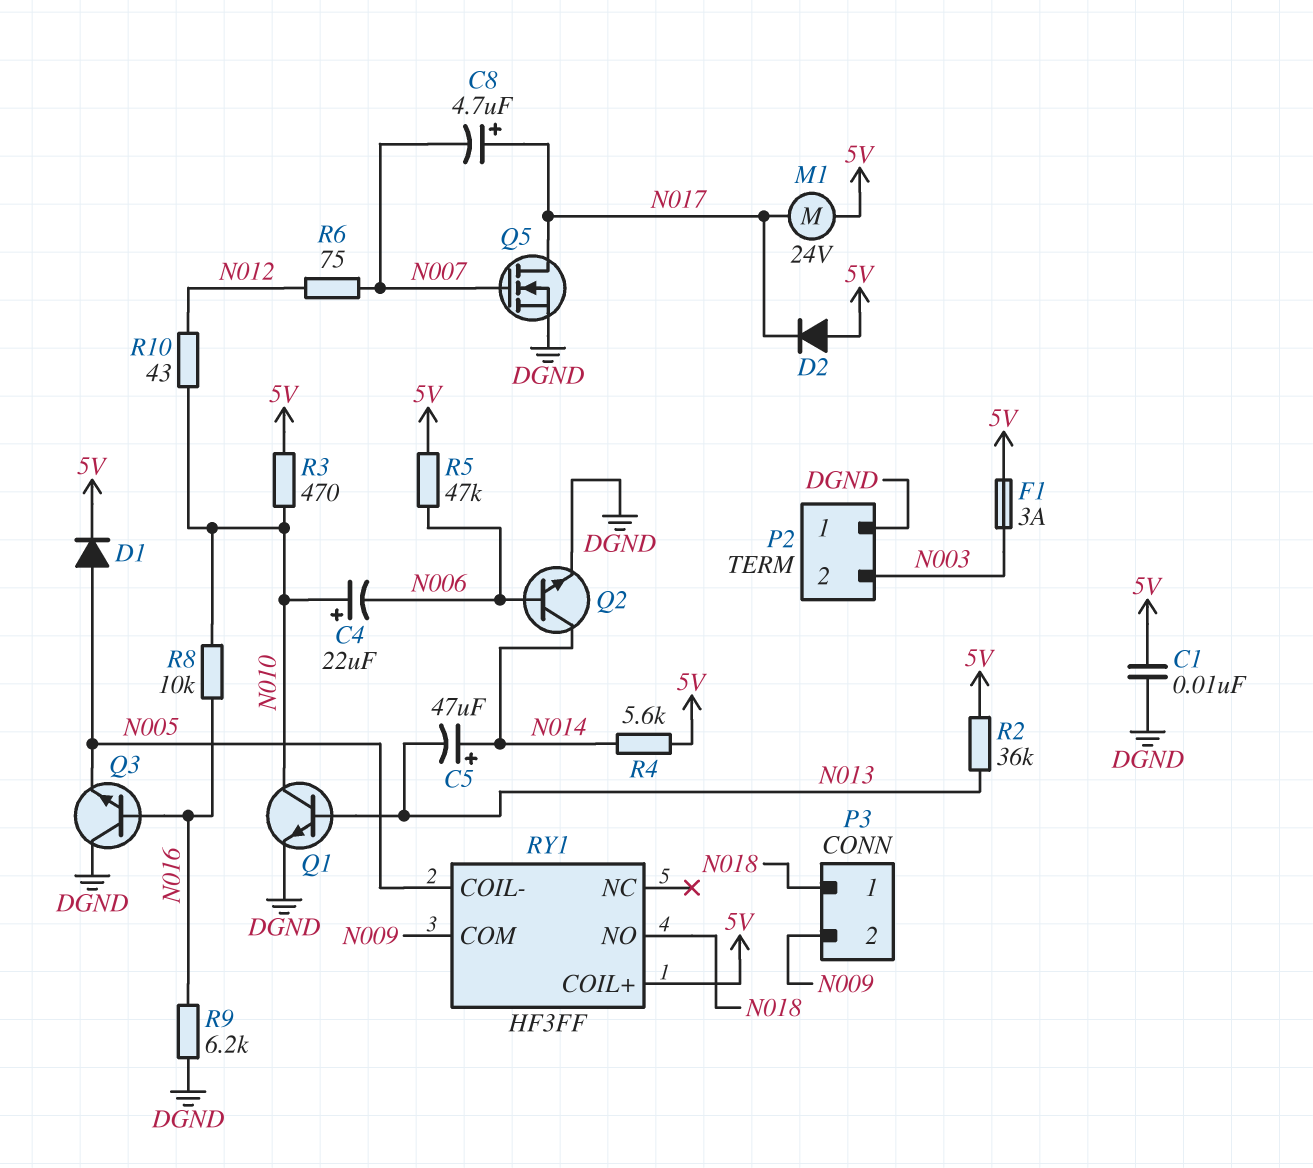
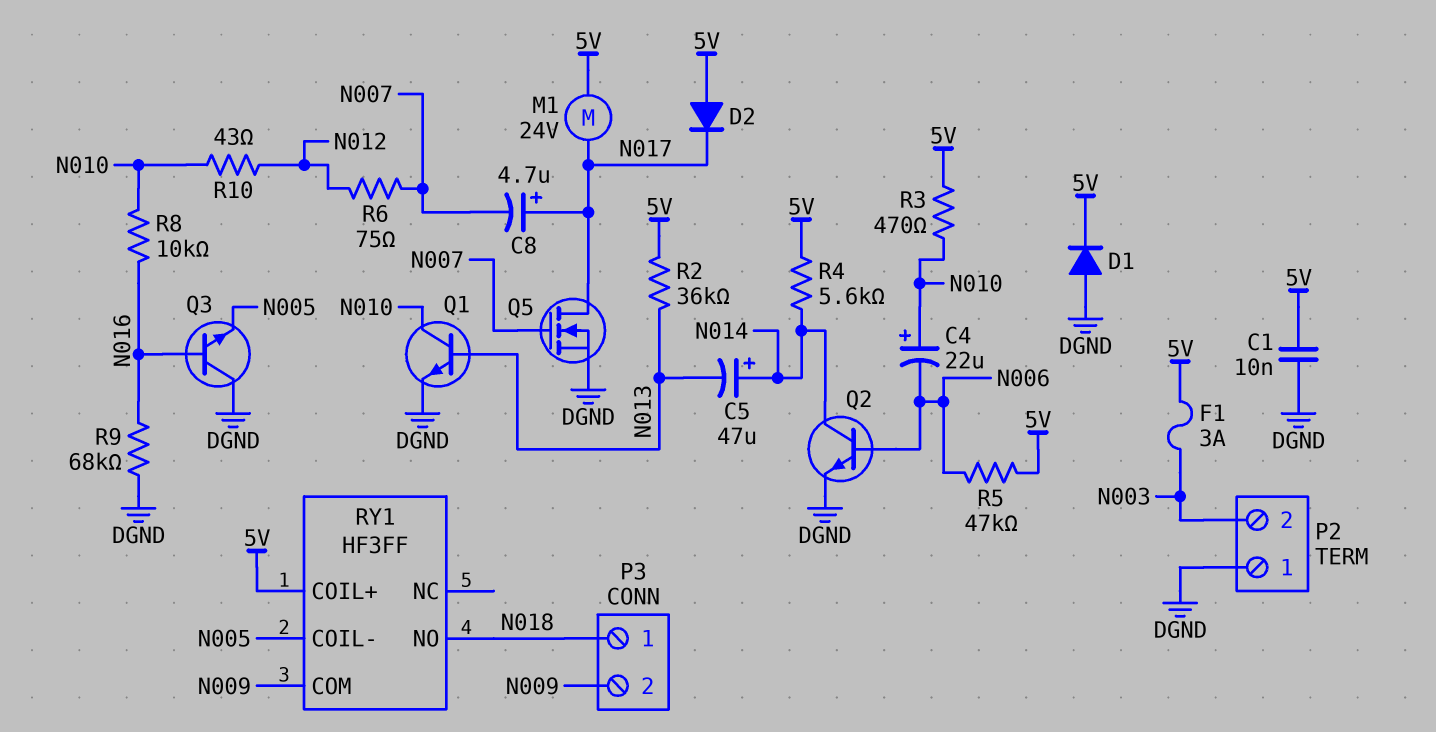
D1: diode (A N005, K 5V) -> diode (A DGND, K 5V)
R9: 6.2k (DGND, N016) -> 68k (DGND, N016)

